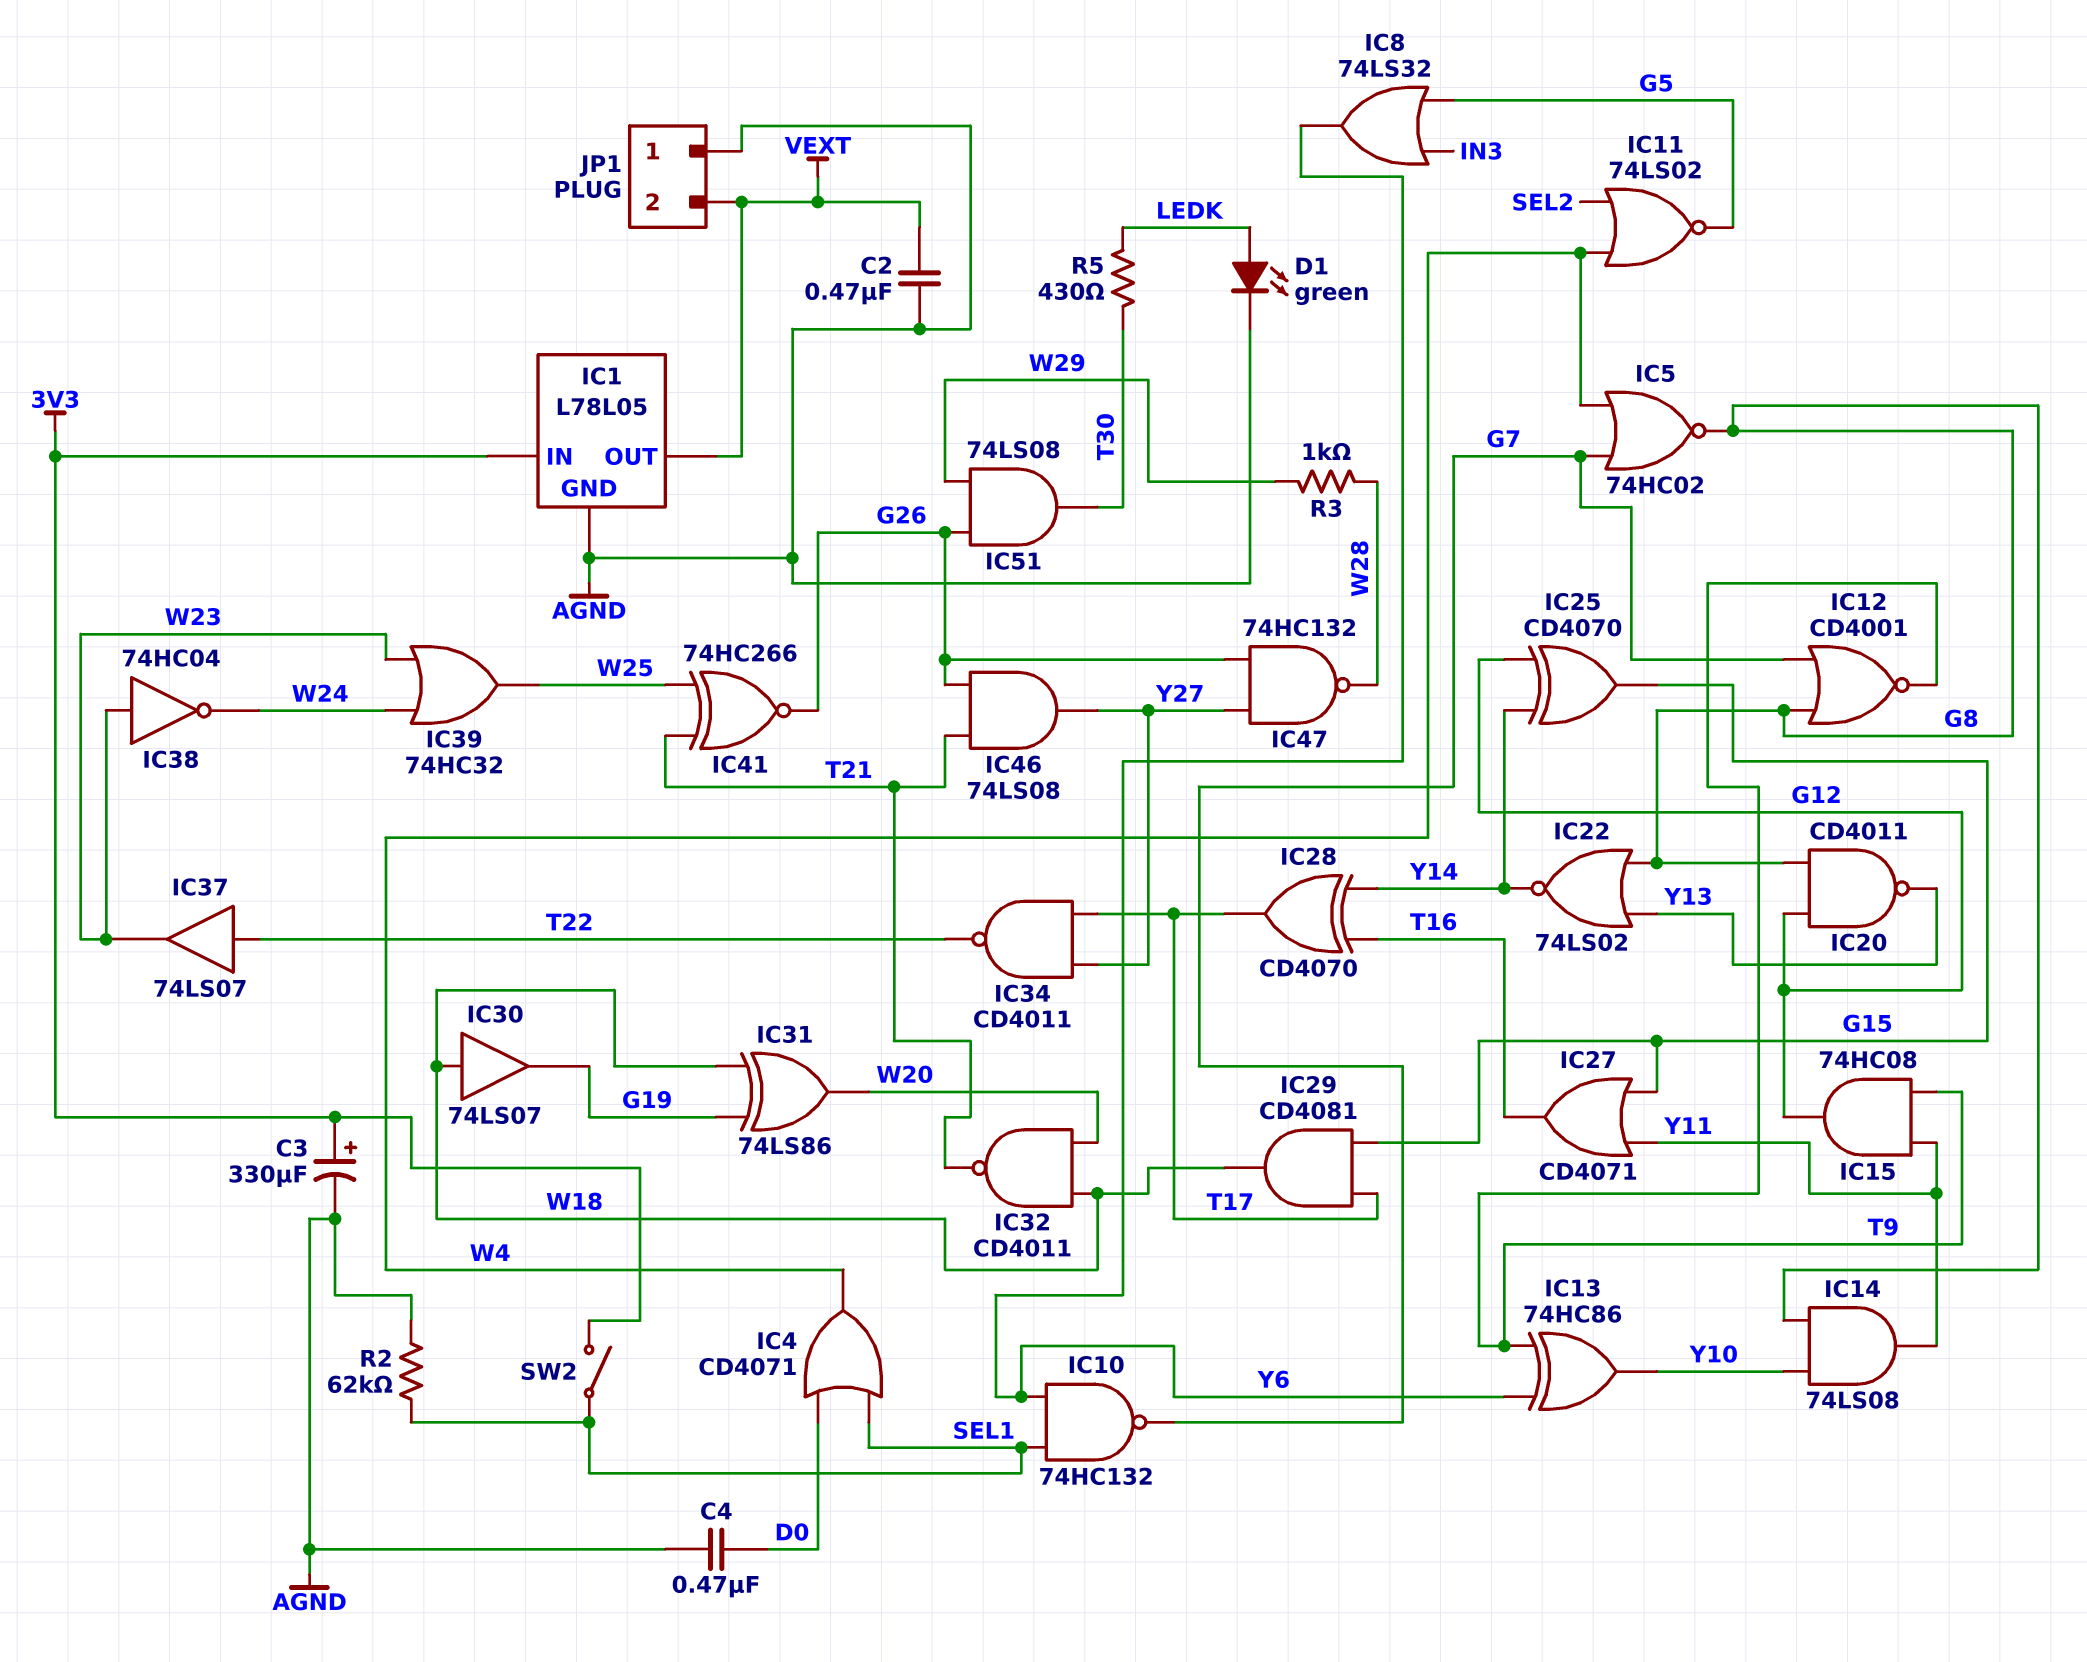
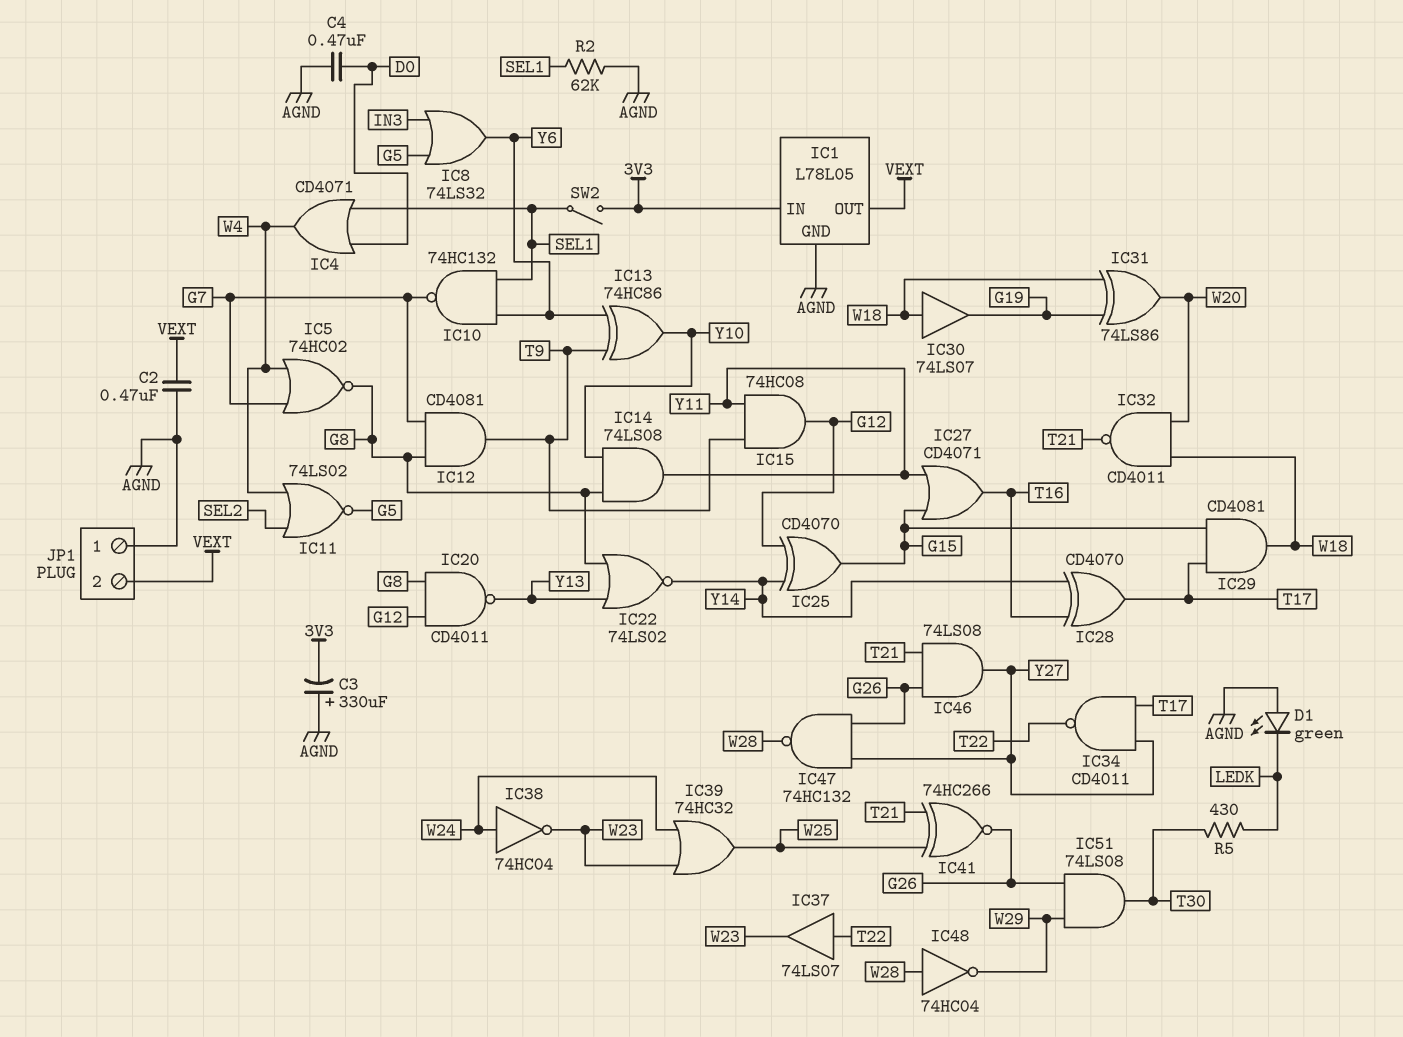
C3: 330uF (plus 3V3, minus AGND) -> 330uF (plus AGND, minus 3V3)
D1: LED green (A LEDK, K AGND) -> LED green (A AGND, K LEDK)
IC12: NOR CD4001 (in G7, in G8, out T9) -> AND CD4081 (in G7, in G8, out T9)
IC38: NOT 74HC04 (in W23, out W24) -> NOT 74HC04 (in W24, out W23)
IC48: none -> NOT 74HC04 (in W28, out W29)
R3: 1k (W28, W29) -> none

